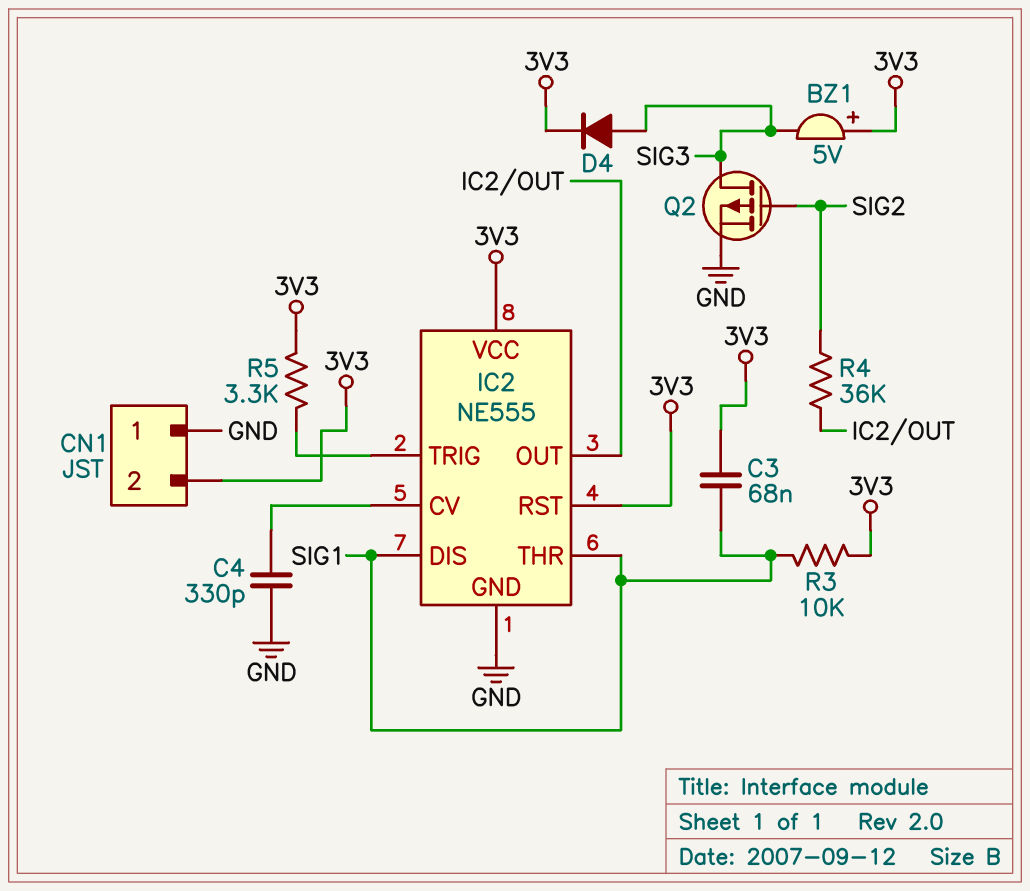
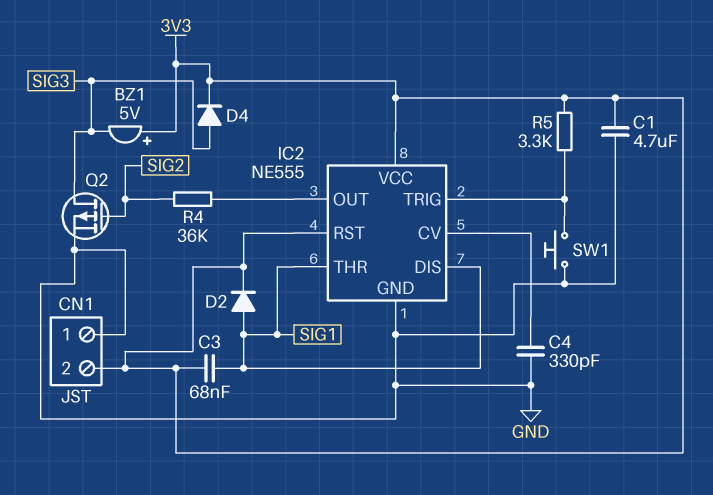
C1: none -> 4.7uF (3V3, GND)
D2: none -> diode (A SIG1, K 3V3)
R3: 10k (3V3, SIG1) -> none
SW1: none -> button (GND, IC2/TRIG)

